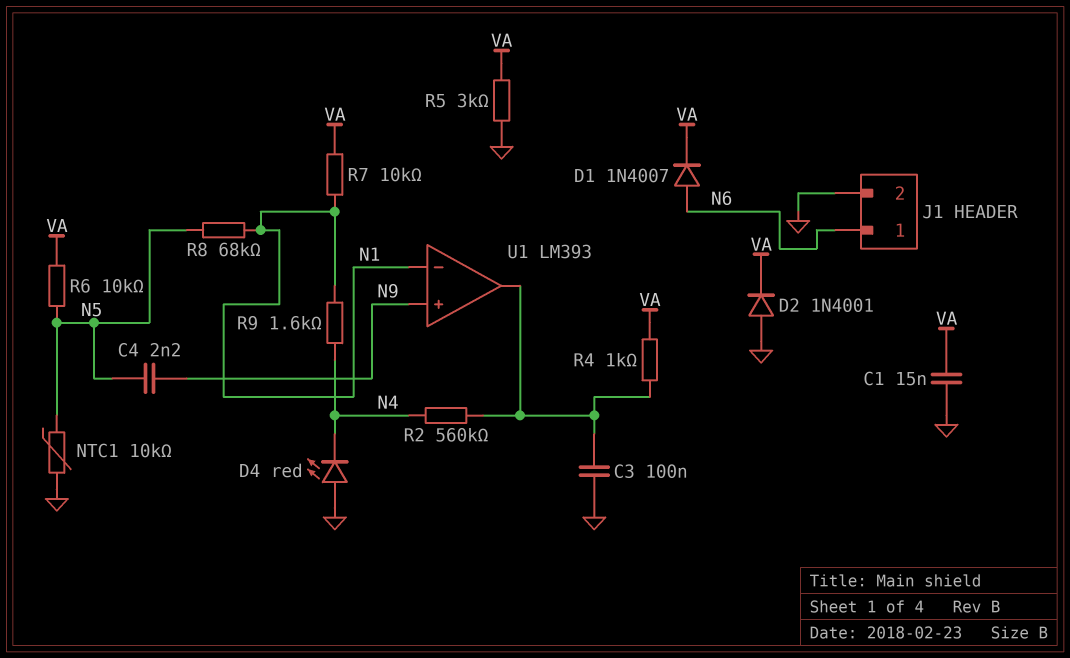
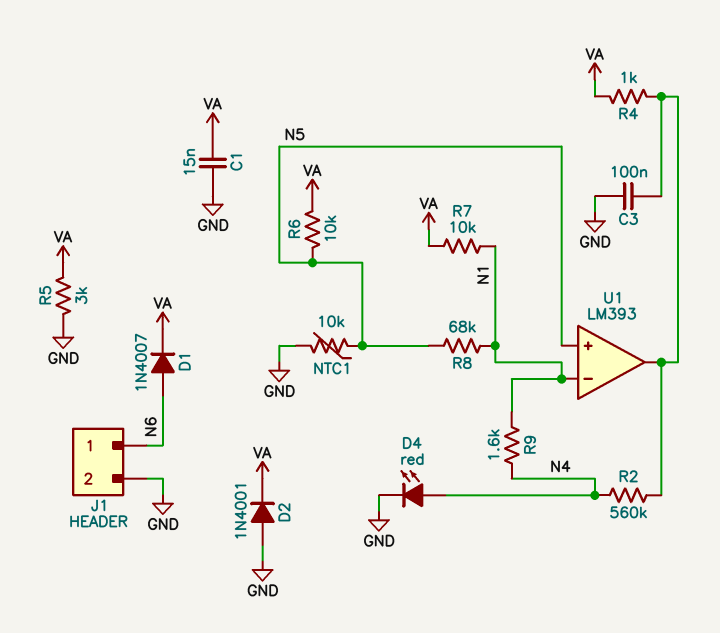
C4: 2.2nF (N5, N9) -> none
D4: LED red (A GND, K N4) -> LED red (A N4, K GND)
U1 pin in+: N9 -> N5

